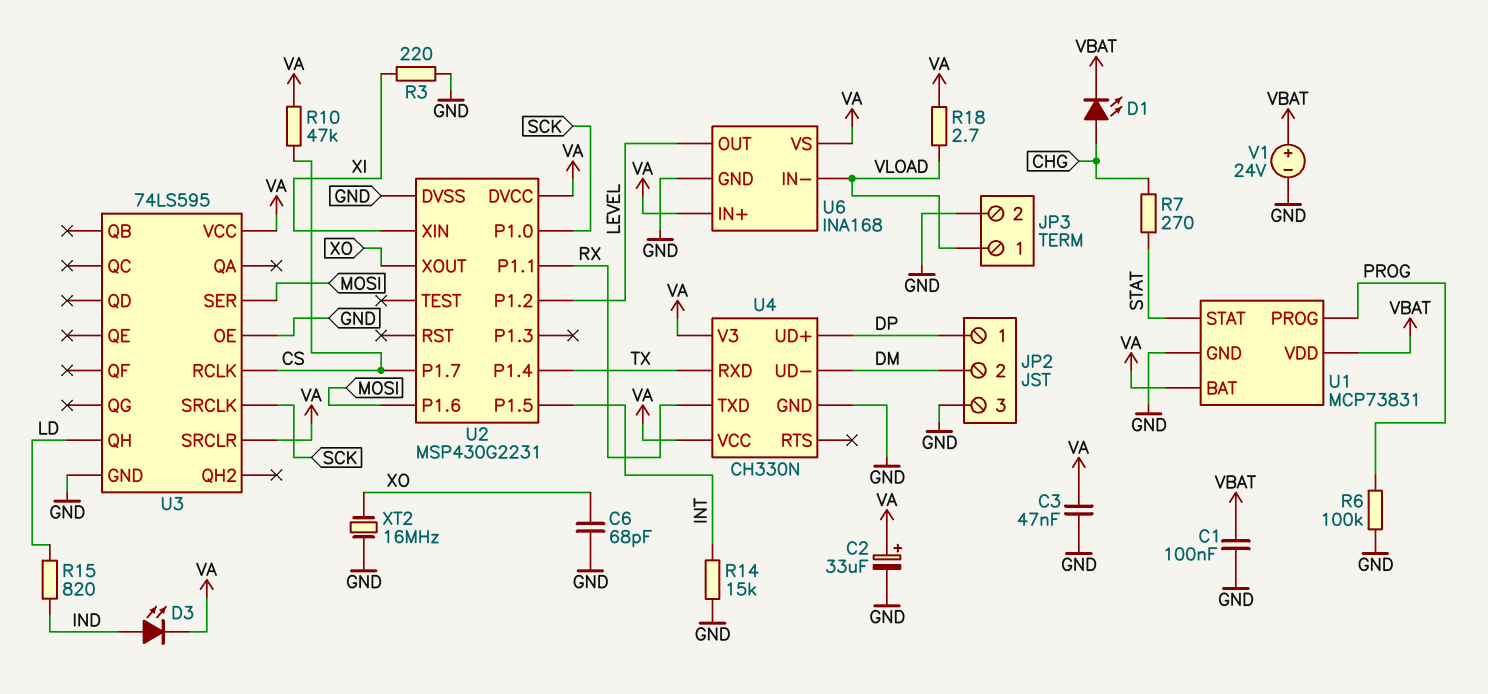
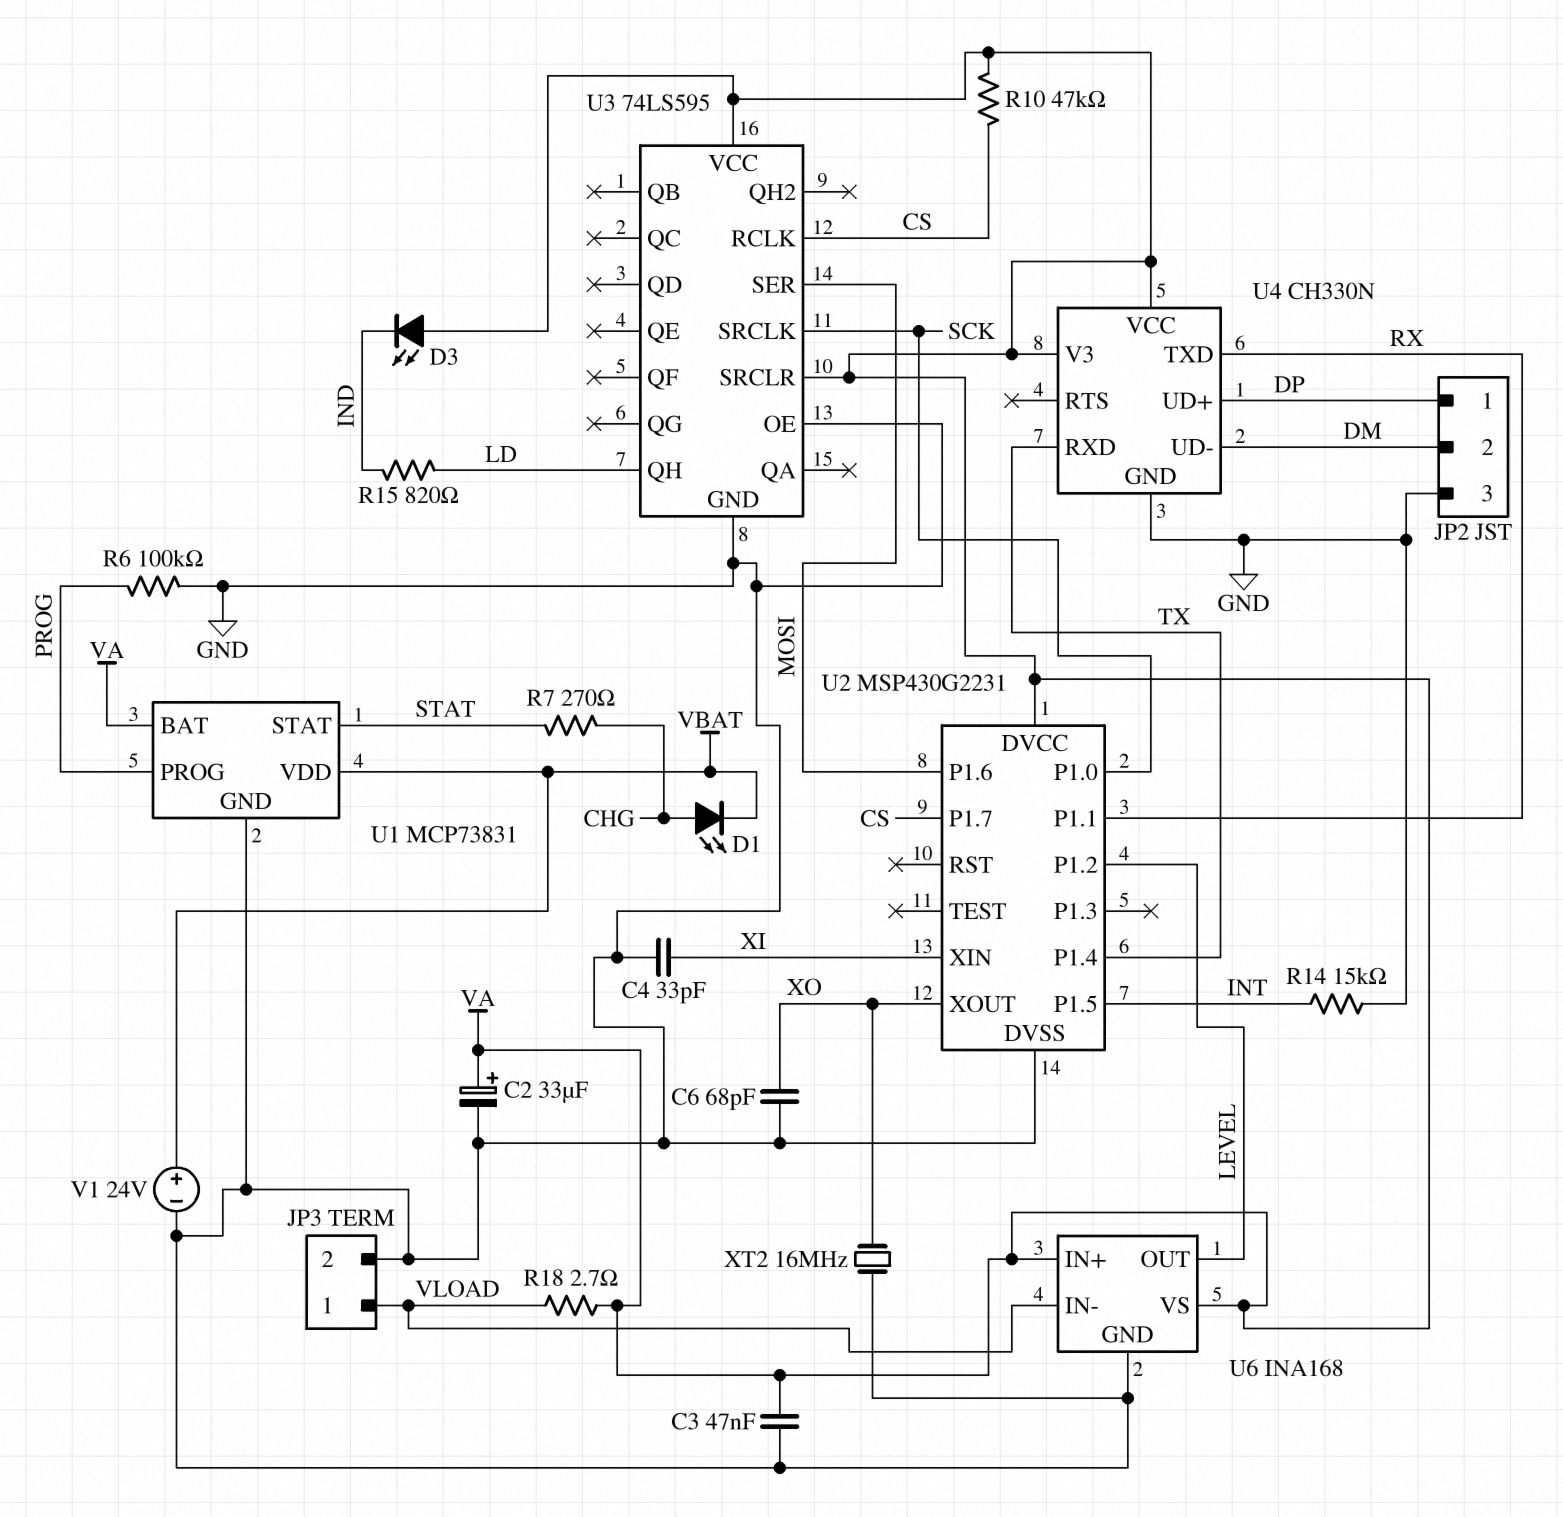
C1: 100nF (GND, VBAT) -> none
C4: none -> 33pF (GND, XI)
D3: LED (A IND, K VA) -> LED (A VA, K IND)
R3: 220 (GND, XI) -> none

